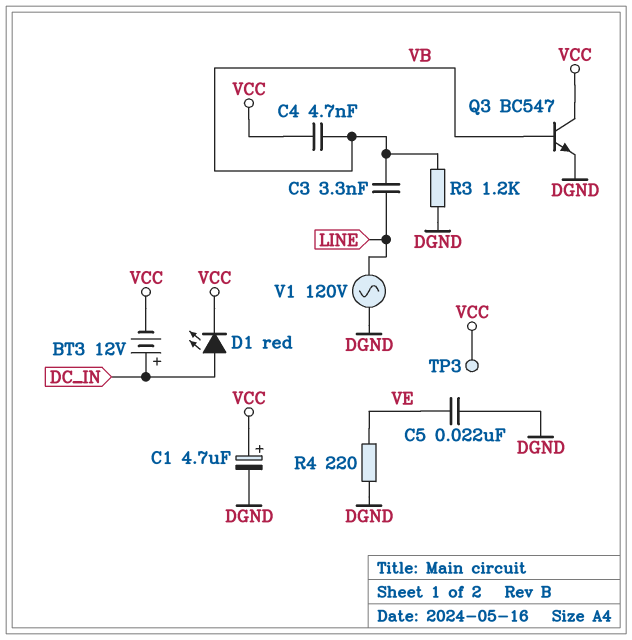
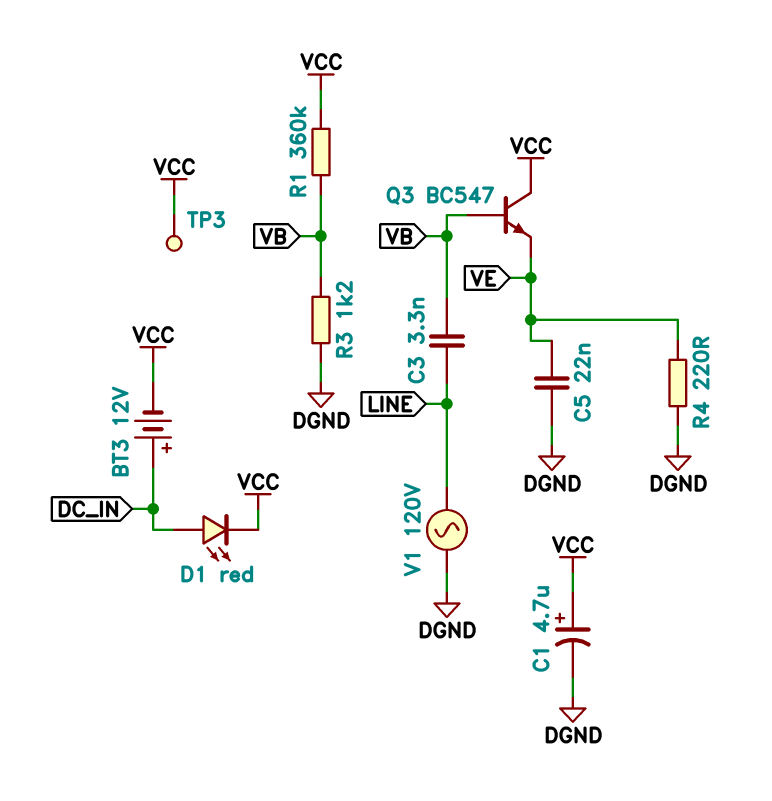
C4: 4.7nF (VB, VCC) -> none
Q3: NPN BC547 (B VB, C VCC, E DGND) -> NPN BC547 (B VB, C VCC, E VE)
R1: none -> 360k (VB, VCC)

